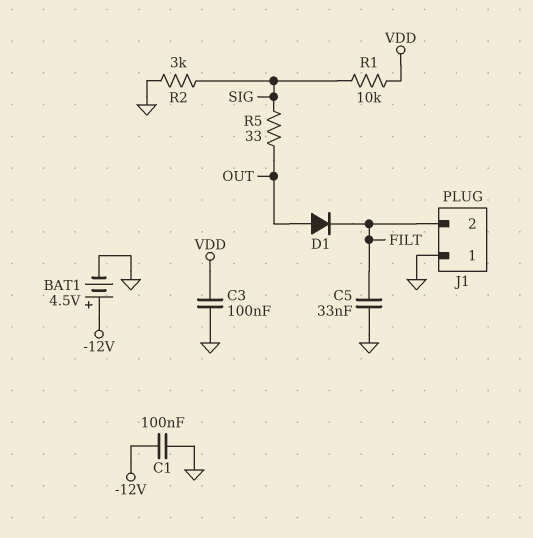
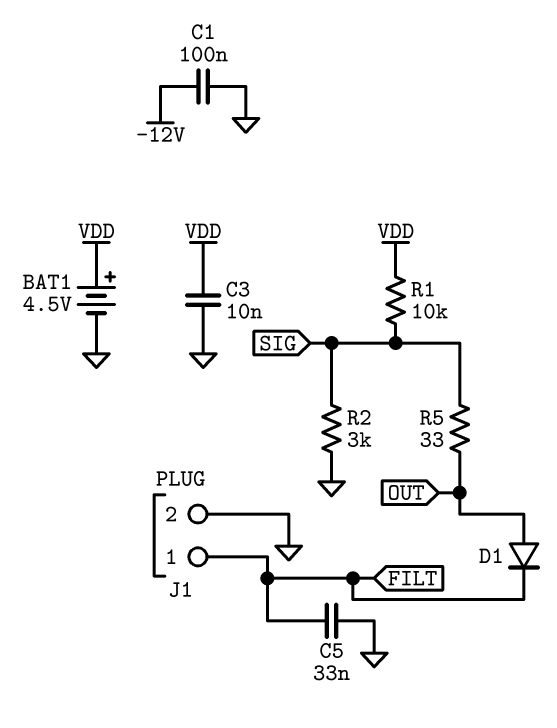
BAT1: 4.5V (plus -12V, minus GND) -> 4.5V (plus VDD, minus GND)
C3: 100nF (GND, VDD) -> 10nF (GND, VDD)
J1 pin 1: GND -> FILT
J1 pin 2: FILT -> GND

